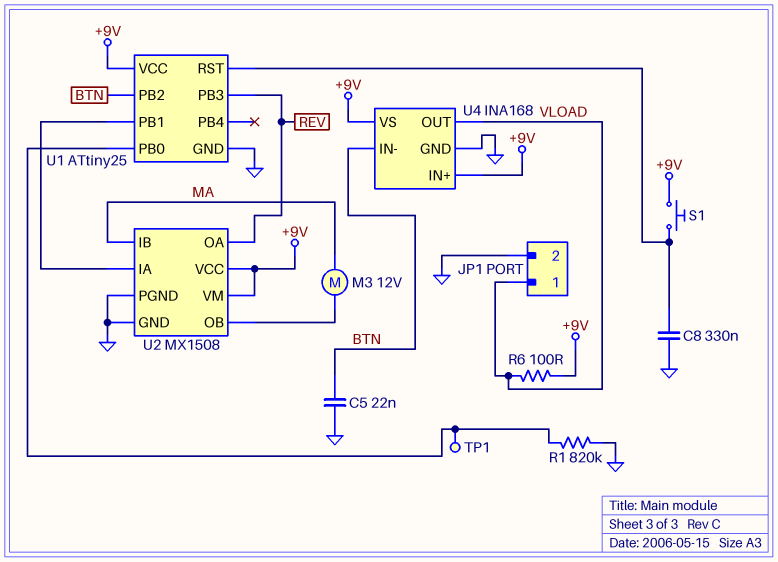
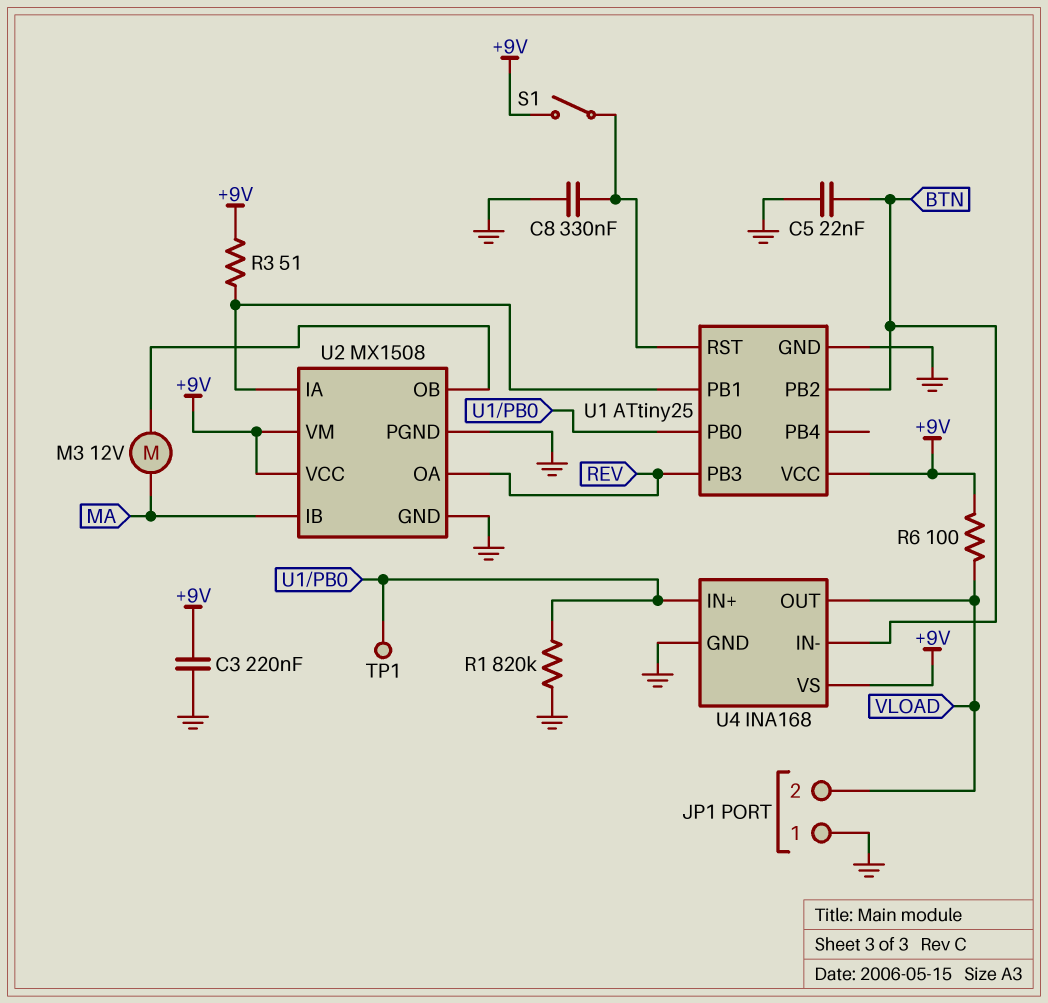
C3: none -> 220nF (+9V, GND)
JP1 pin 1: VLOAD -> GND
JP1 pin 2: GND -> VLOAD
R3: none -> 51 (+9V, U1/PB1)
S1: button (+9V, U1/RST) -> switch (+9V, U1/RST)
U4 pin IN+: +9V -> U1/PB0

